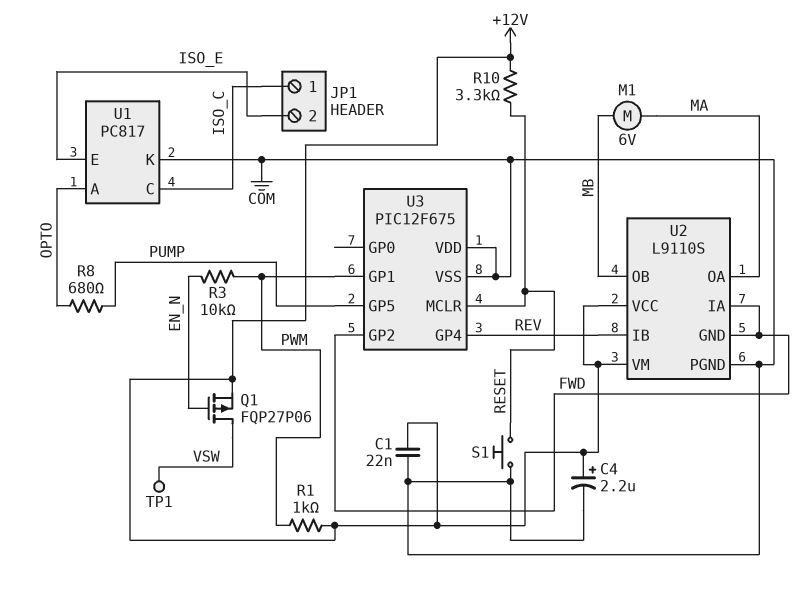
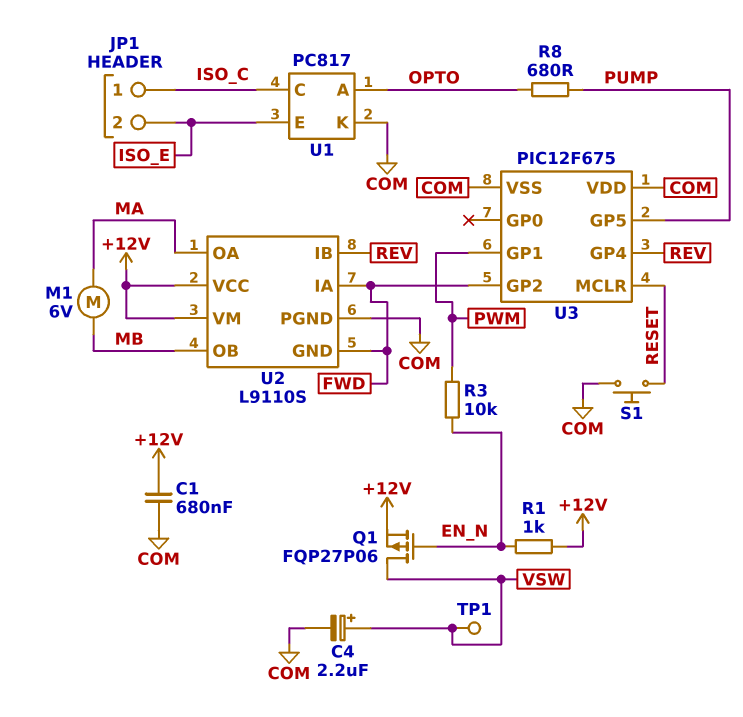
C1: 22nF (+12V, COM) -> 680nF (+12V, COM)
C4: 2.2uF (plus +12V, minus COM) -> 2.2uF (plus VSW, minus COM)
R1: 1k (+12V, PWM) -> 1k (+12V, EN_N)
R10: 3.3k (+12V, RESET) -> none

